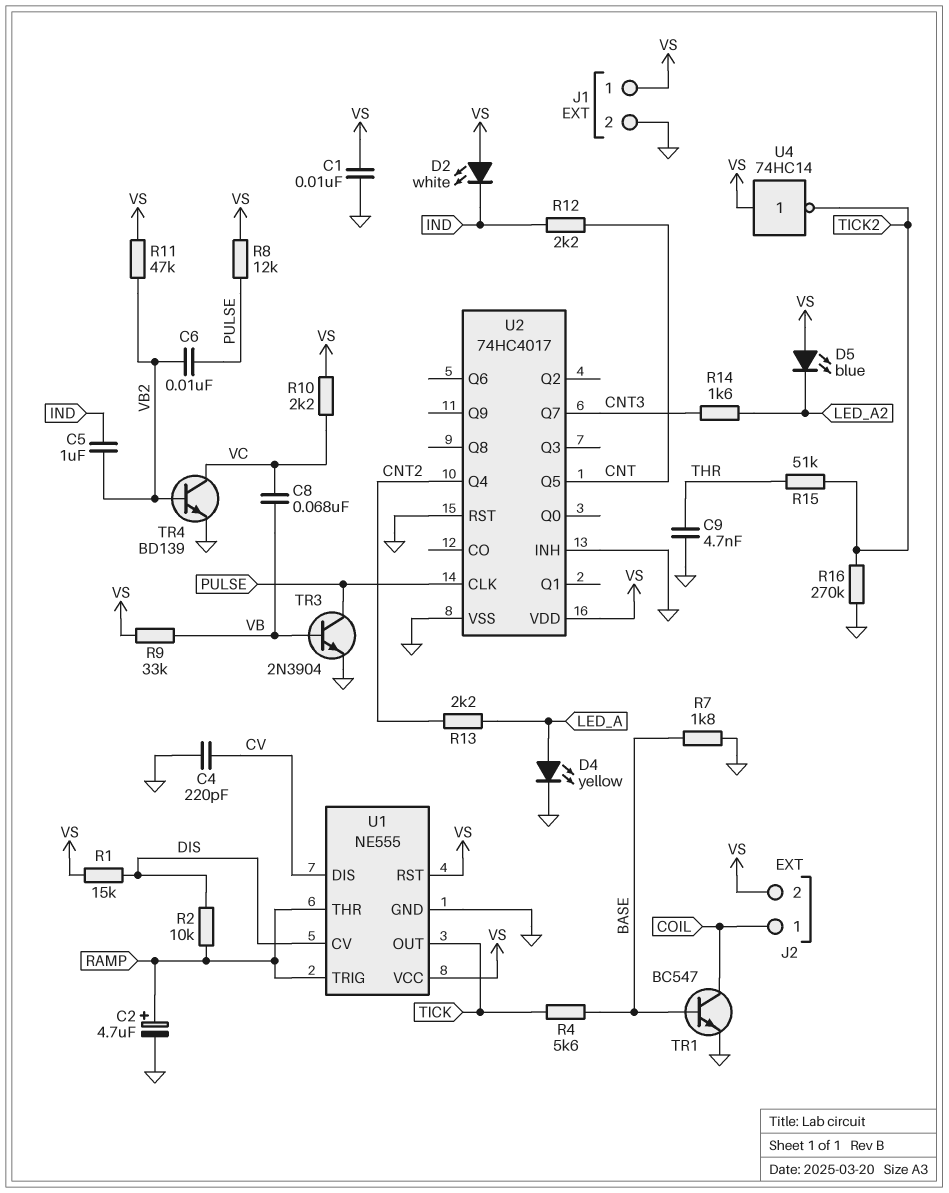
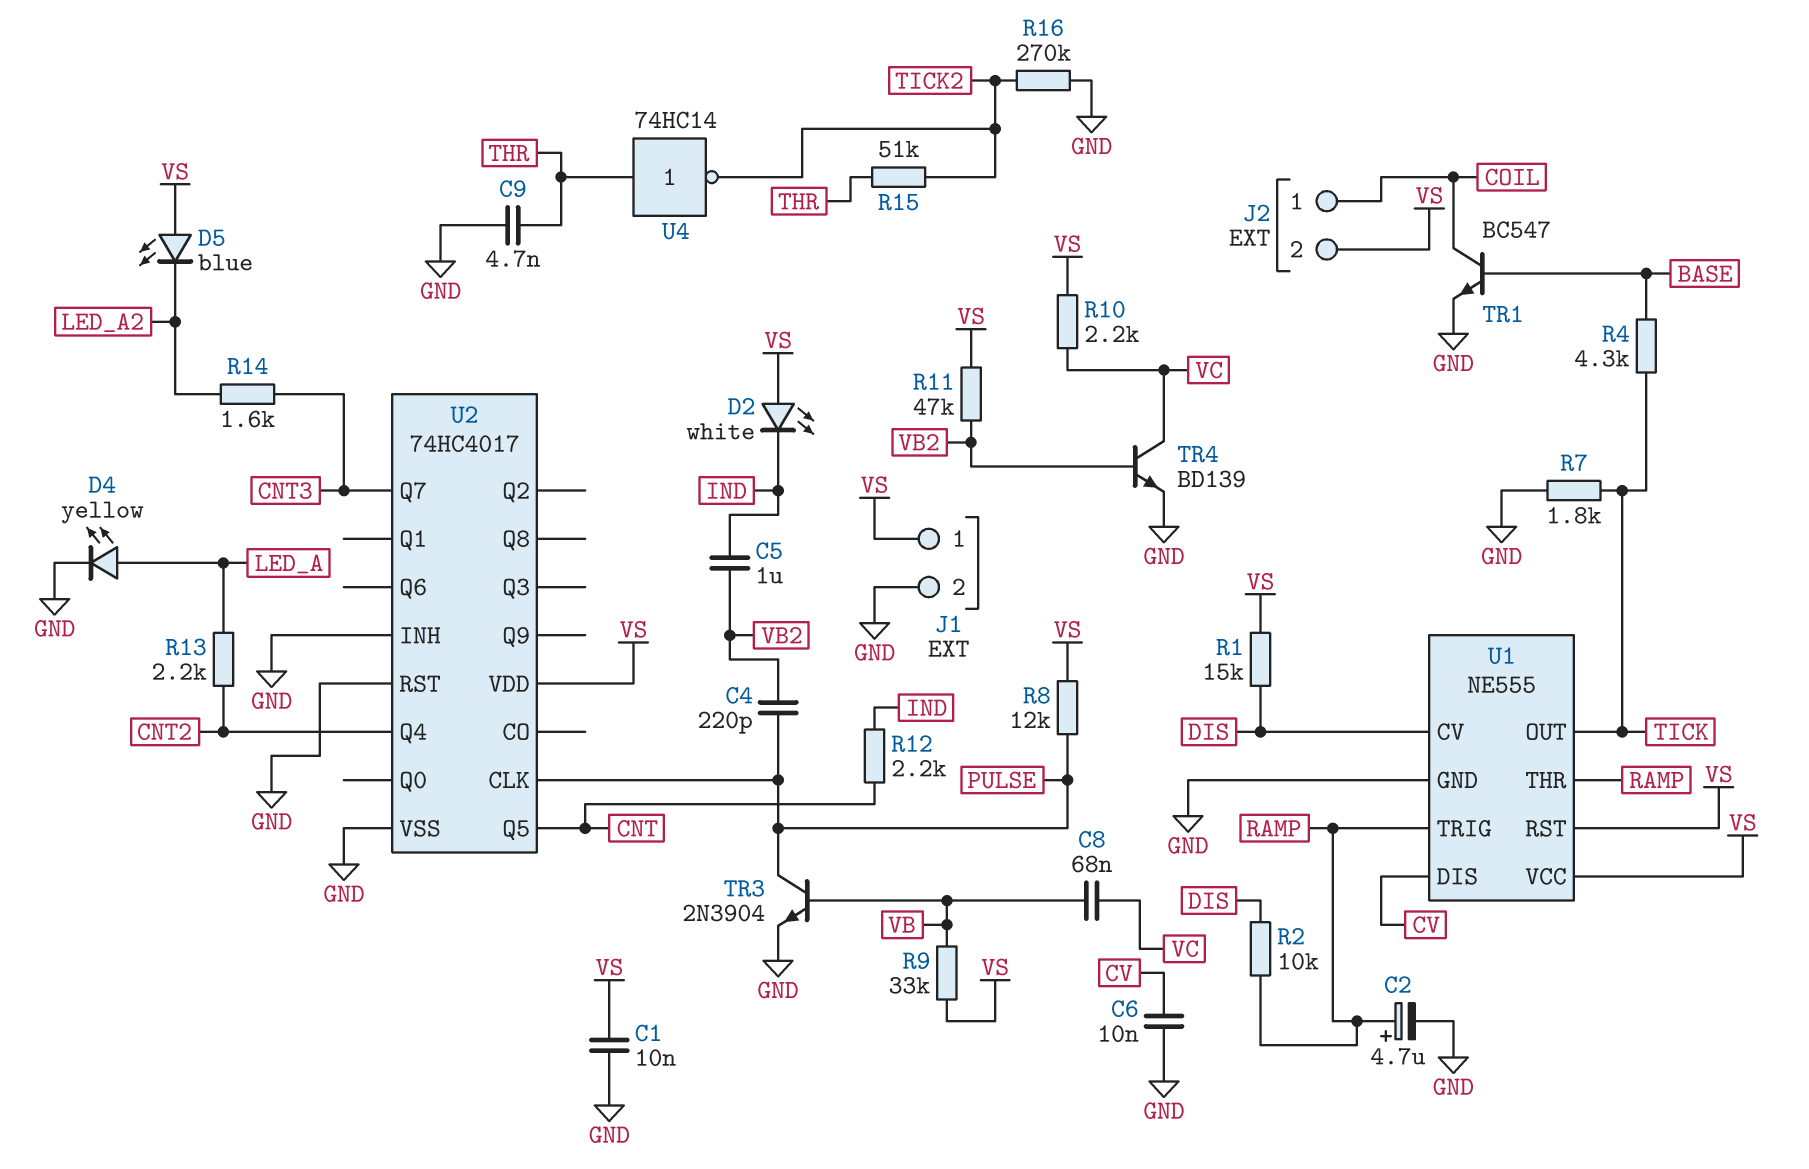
C4: 220pF (CV, GND) -> 220pF (PULSE, VB2)
C6: 10nF (PULSE, VB2) -> 10nF (CV, GND)
R4: 5.6k (BASE, TICK) -> 4.3k (BASE, TICK)
R7: 1.8k (BASE, GND) -> 1.8k (GND, TICK)
U4: NOT 74HC14 (in VS, out TICK2) -> NOT 74HC14 (in THR, out TICK2)

